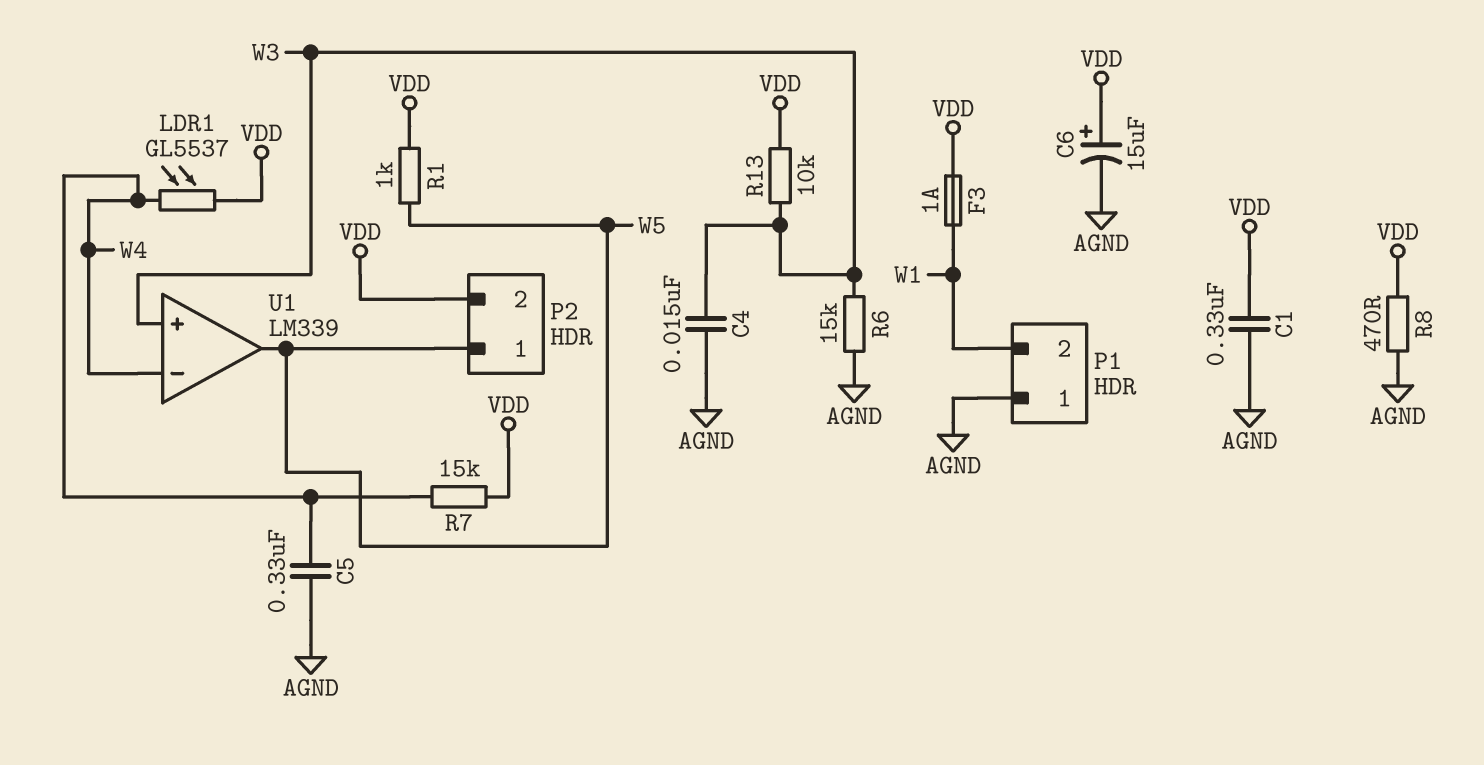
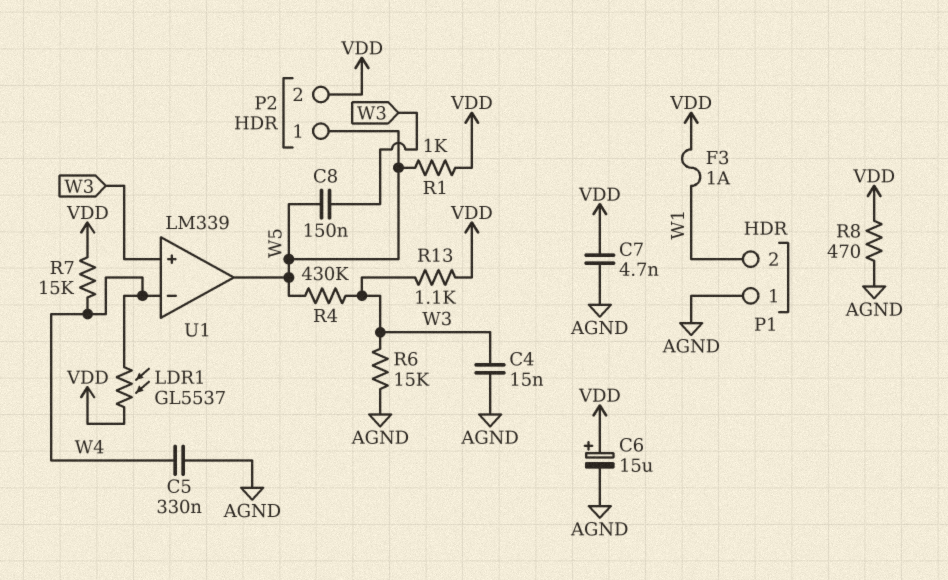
C1: 330nF (AGND, VDD) -> none
C7: none -> 4.7nF (AGND, VDD)
C8: none -> 150nF (W3, W5)
R4: none -> 430k (W3, W5)
R13: 10k (VDD, W3) -> 1.1k (VDD, W3)

